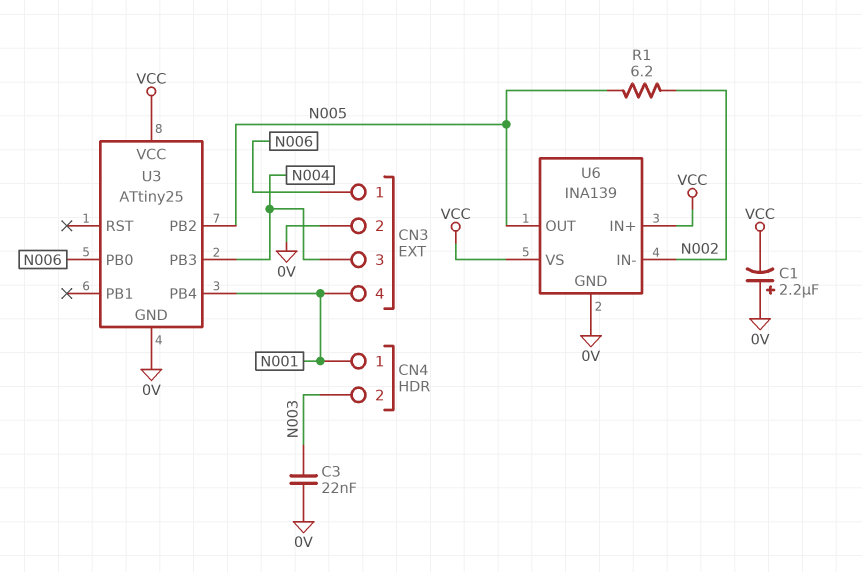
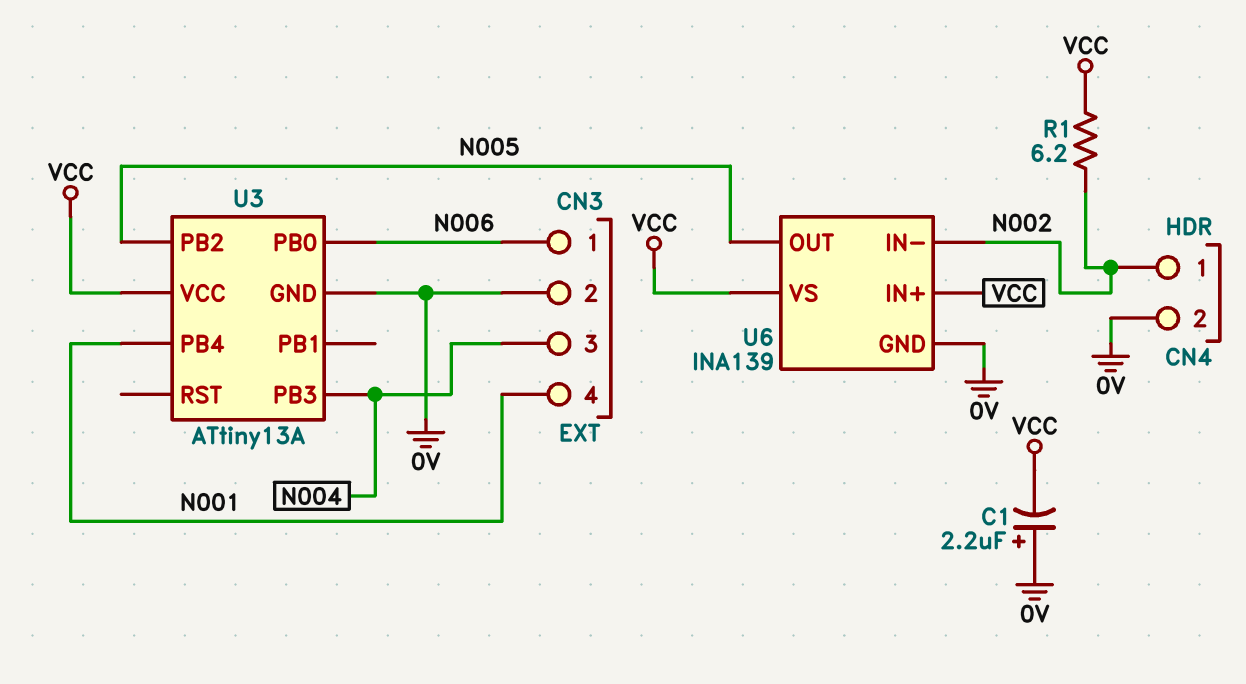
C3: 22nF (0V, N003) -> none
CN4 pin 1: N001 -> N002
CN4 pin 2: N003 -> 0V
R1: 6.2 (N002, N005) -> 6.2 (N002, VCC)
U3: ATtiny25 -> ATtiny13A

